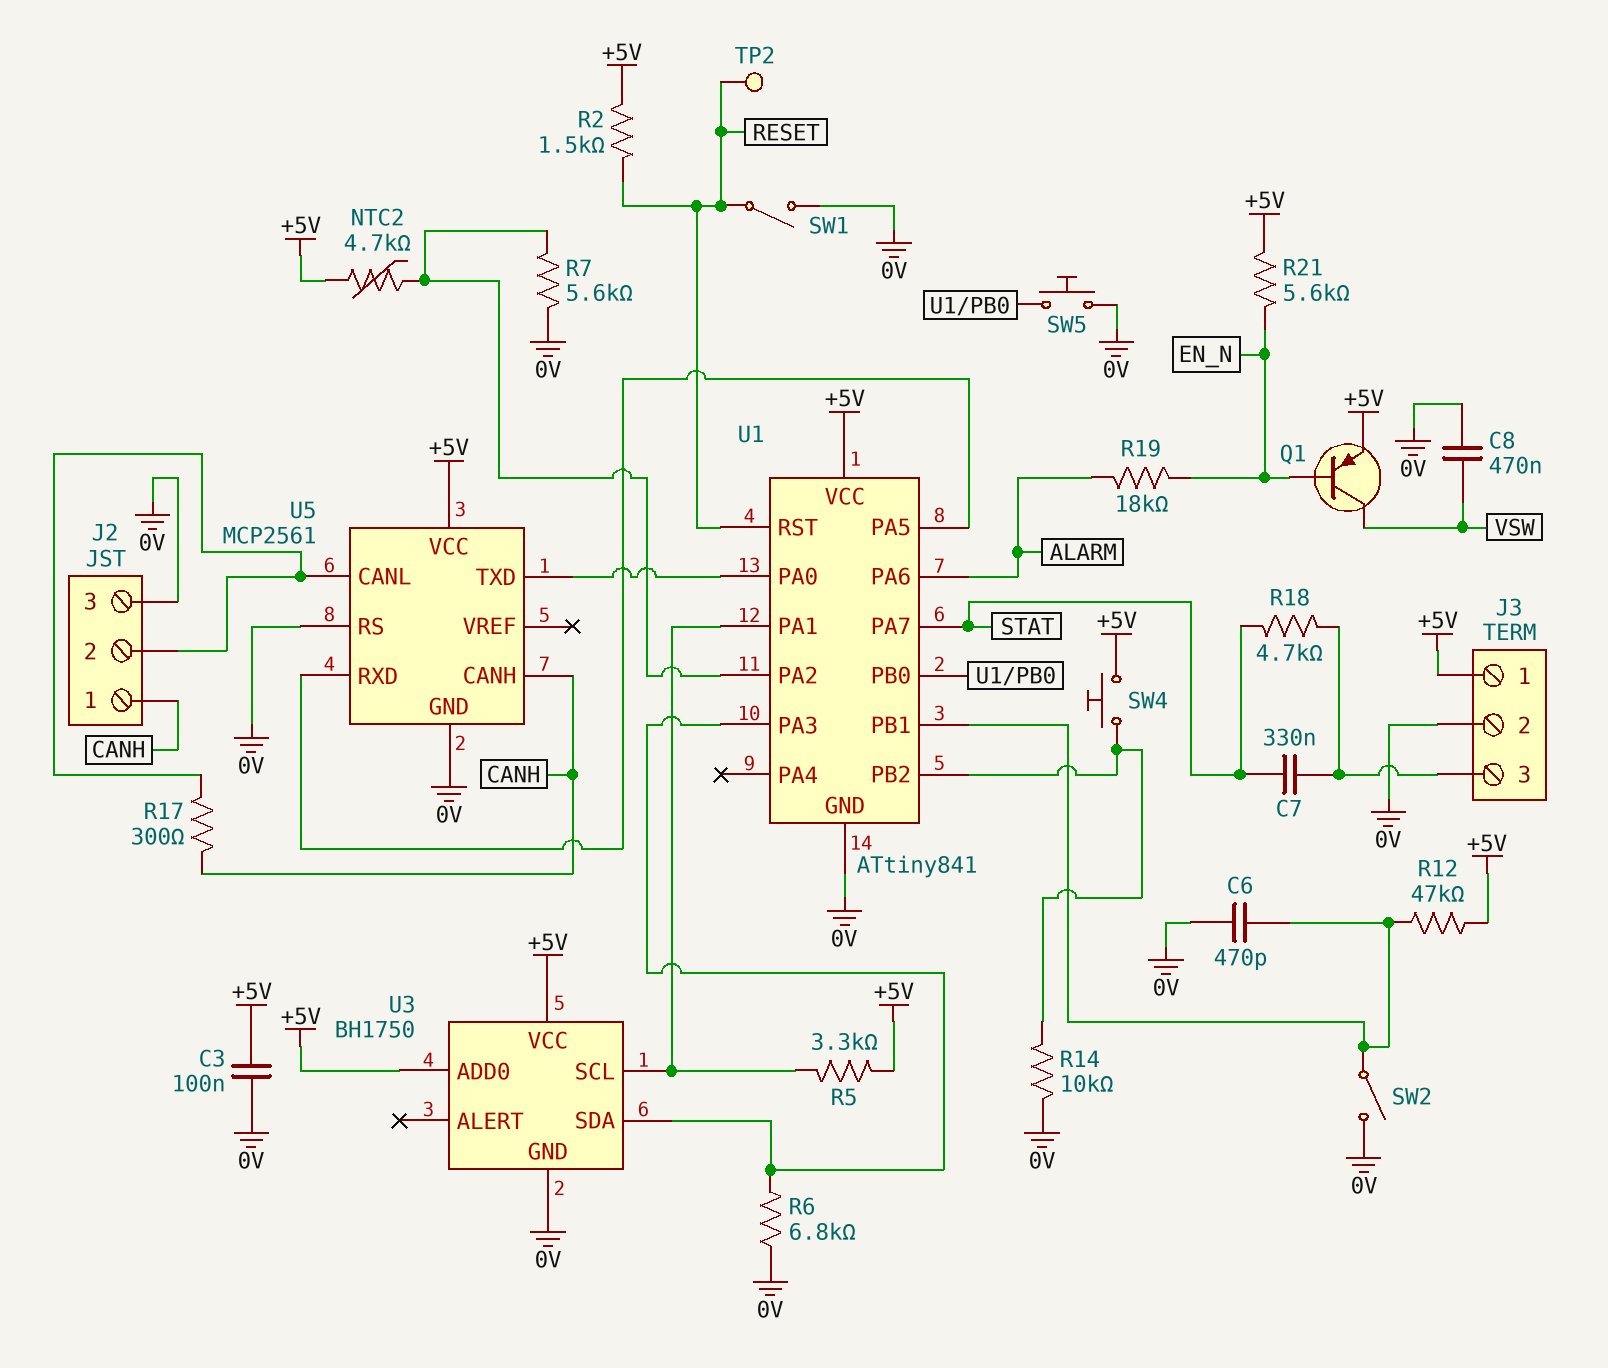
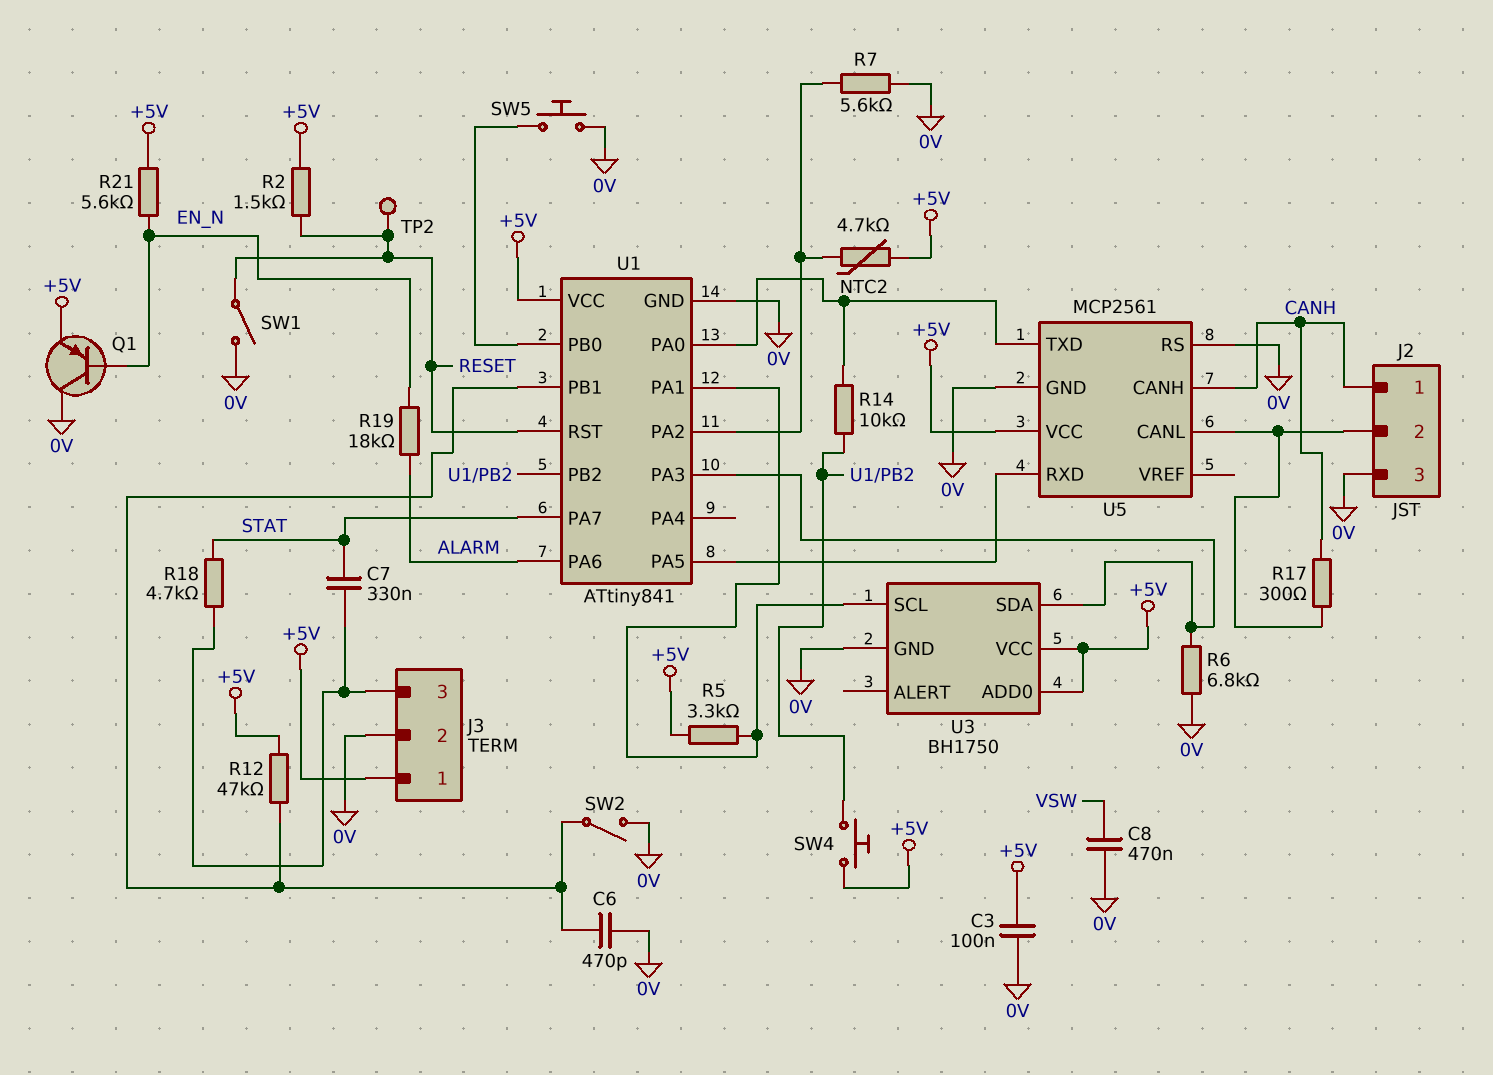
Q1: PNP (B EN_N, C VSW, E +5V) -> PNP (B EN_N, C 0V, E +5V)
R14: 10k (0V, U1/PB2) -> 10k (U1/PA0, U1/PB2)

